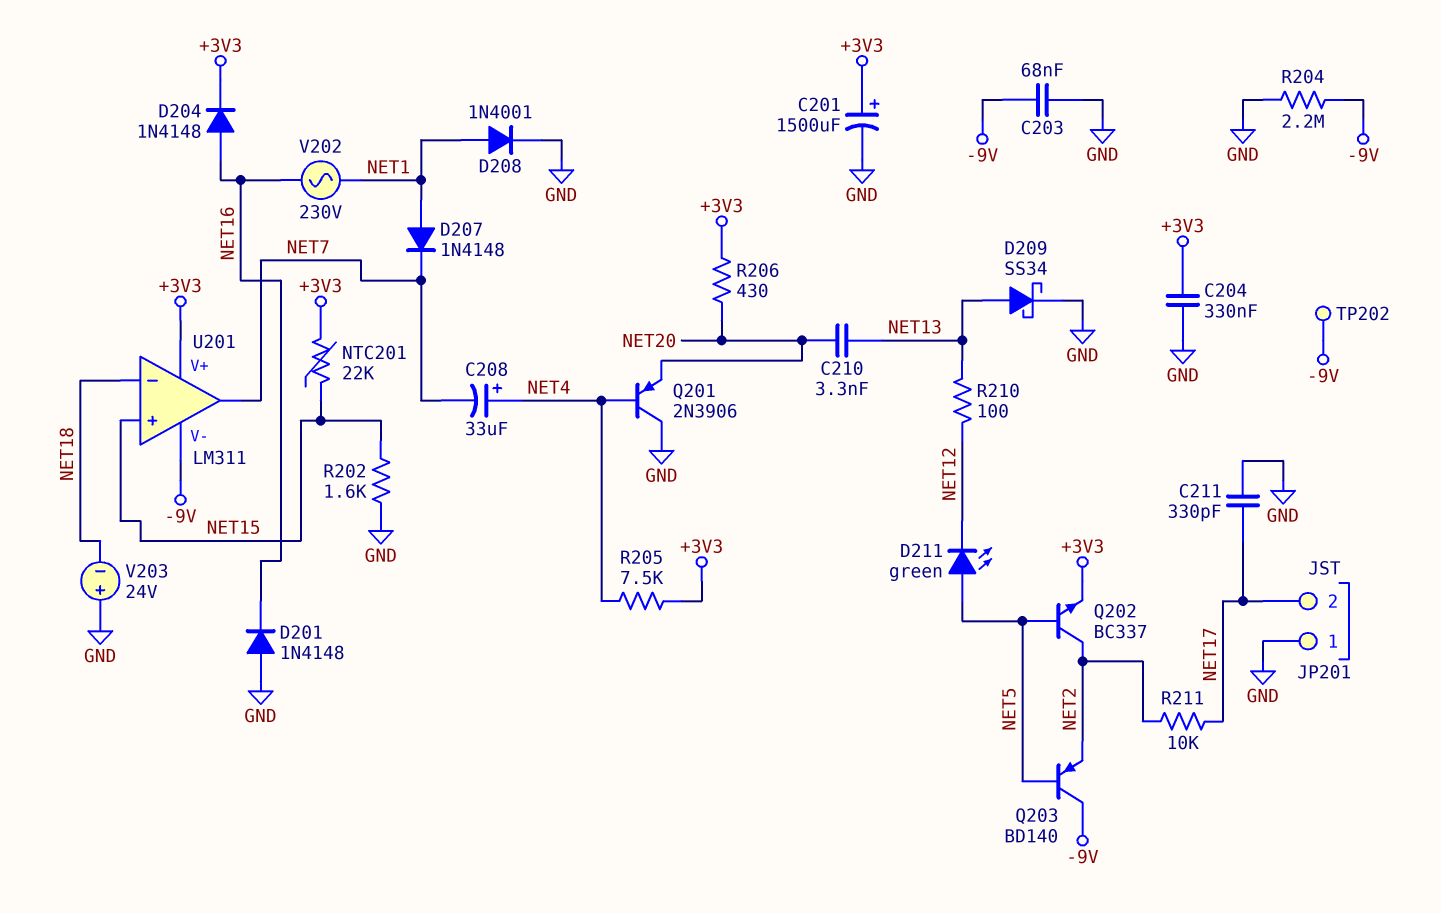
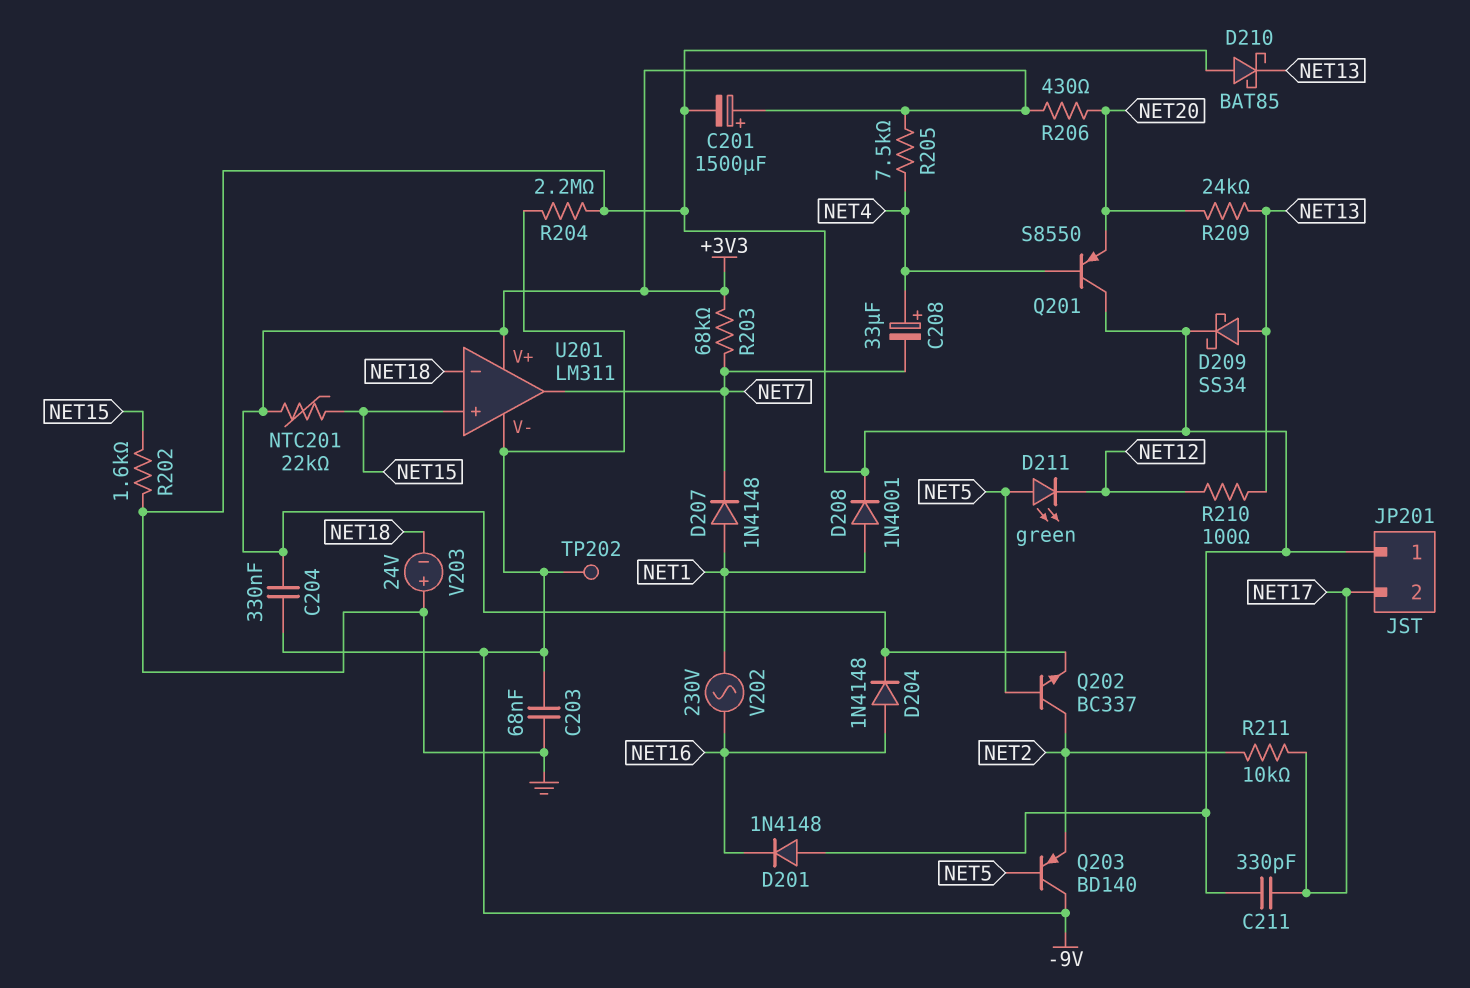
C204: 330nF (+3V3, GND) -> 330nF (+3V3, -9V)
C210: 3.3nF (NET13, NET20) -> none
D210: none -> schottky BAT85 (A GND, K NET13)
Q201: PNP 2N3906 (B NET4, C GND, E NET20) -> PNP S8550 (B NET4, C GND, E NET20)
R203: none -> 68k (+3V3, NET7)
R209: none -> 24k (NET13, NET20)

